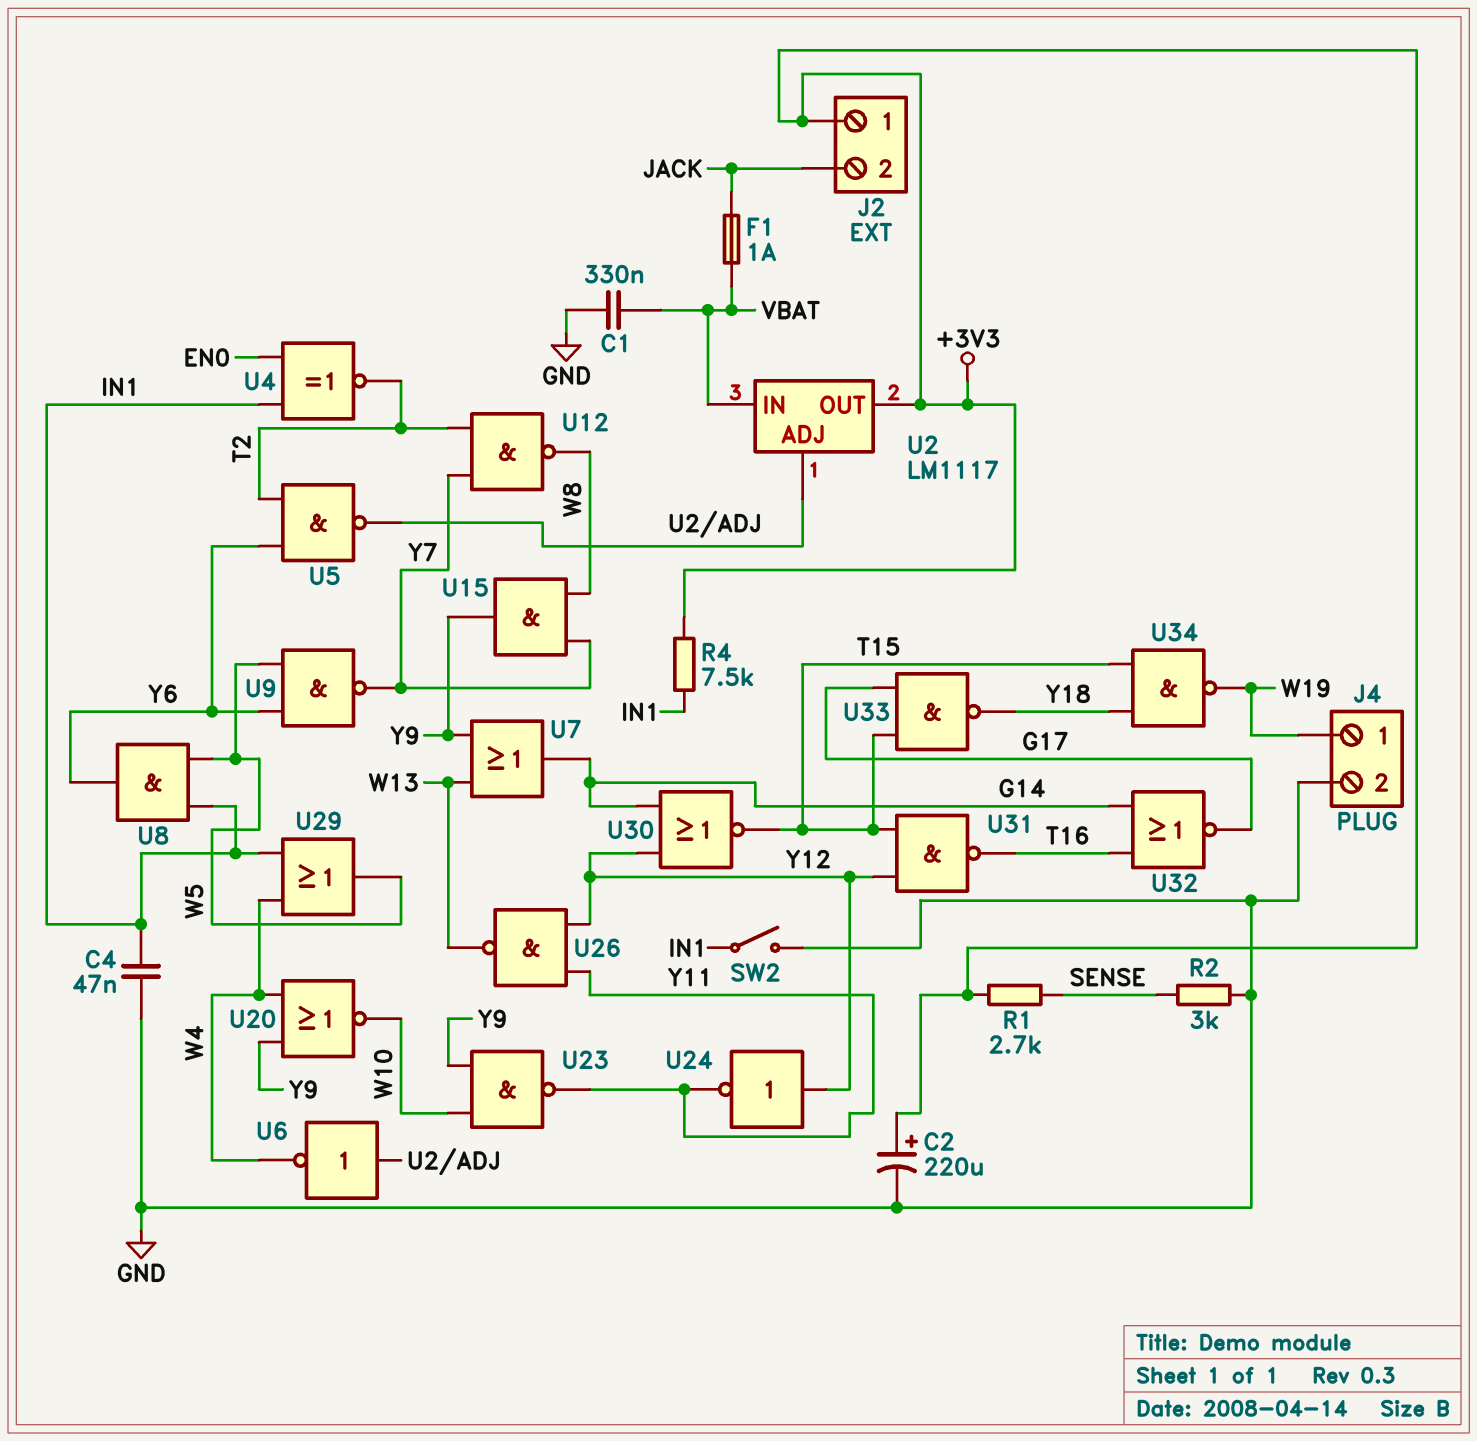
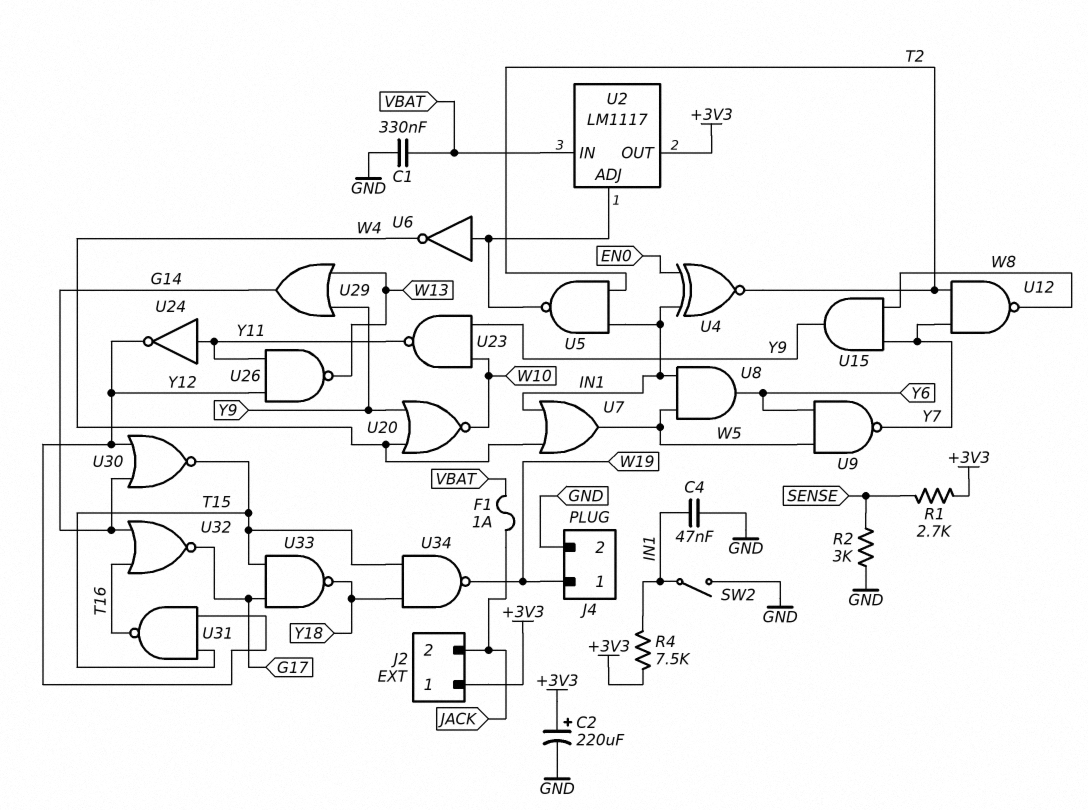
U5: NAND (in T2, in Y6, out U2/ADJ) -> NAND (in IN1, in T2, out U2/ADJ)
U7: OR (in W13, in Y9, out G14) -> OR (in IN1, in W4, out W5)
U24: NOT (in Y12, out Y11) -> NOT (in Y11, out Y12)
U29: OR (in IN1, in W4, out W5) -> OR (in W13, in Y9, out G14)

